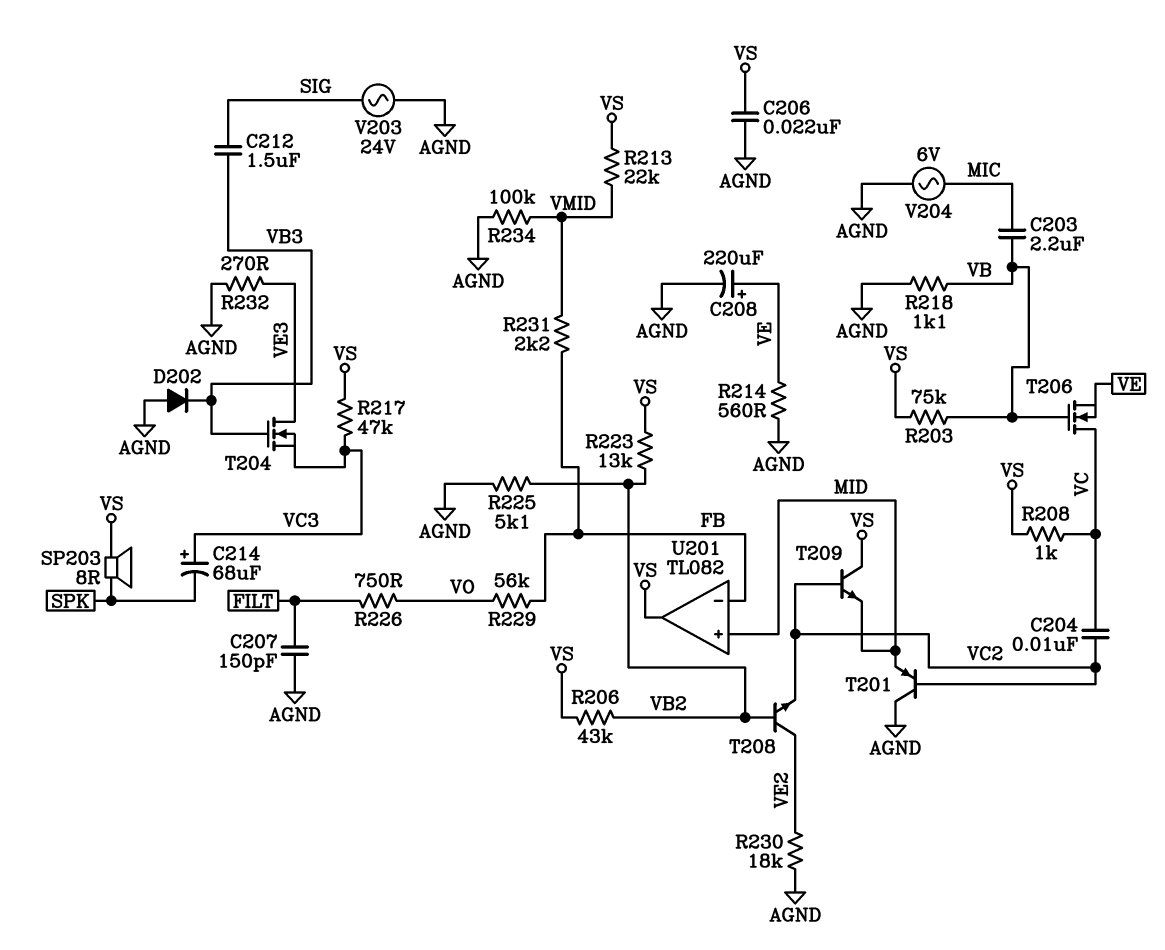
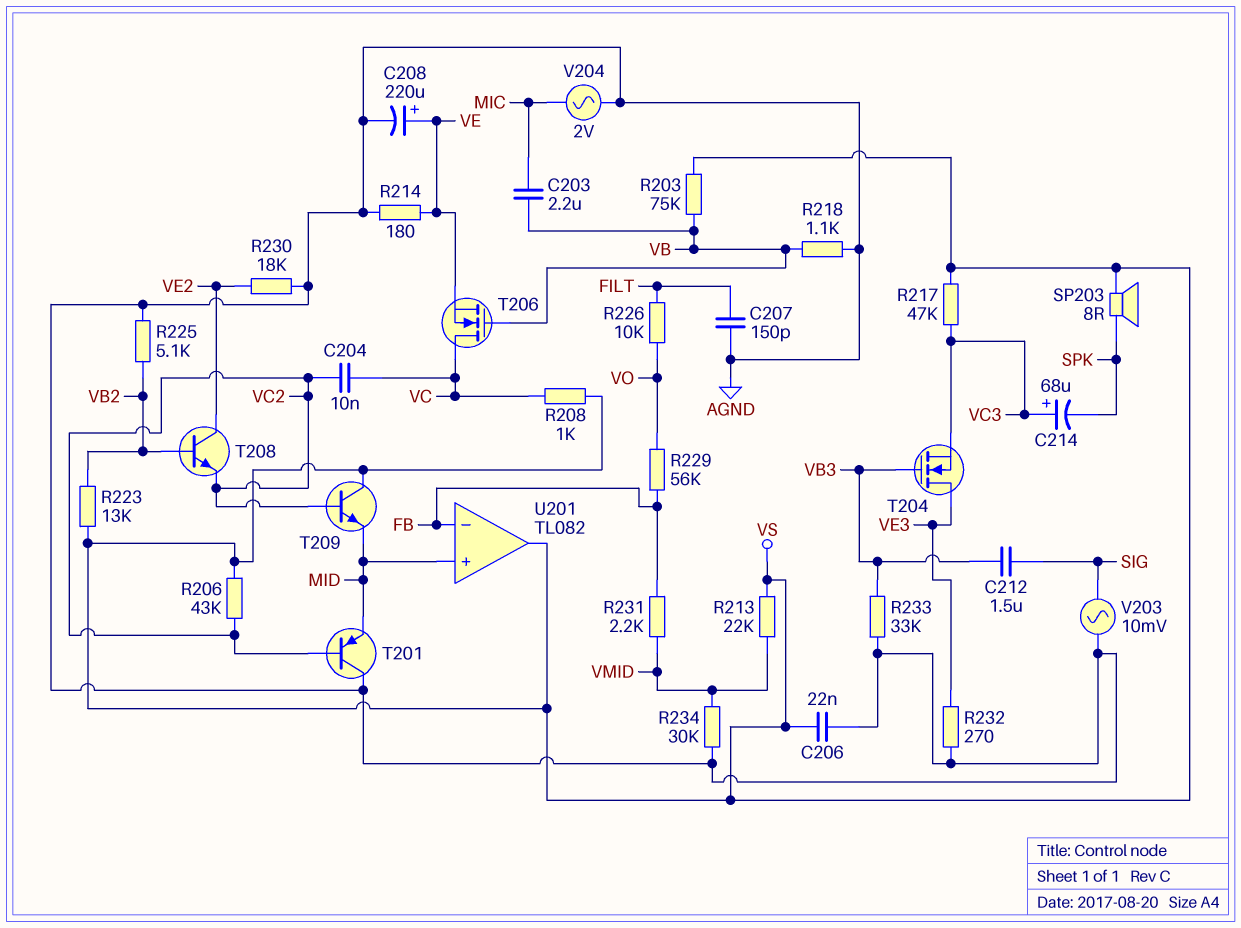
D202: diode (A AGND, K VB3) -> none
R206: 43k (VB2, VS) -> 43k (VC2, VS)
R214: 560 (AGND, VE) -> 180 (AGND, VE)
R226: 750 (FILT, VO) -> 10k (FILT, VO)
R233: none -> 33k (AGND, VB3)
R234: 100k (AGND, VMID) -> 30k (AGND, VMID)
V203: AC 24V (AGND, SIG) -> AC 10mV (AGND, SIG)
V204: AC 6V (AGND, MIC) -> AC 2V (AGND, MIC)

